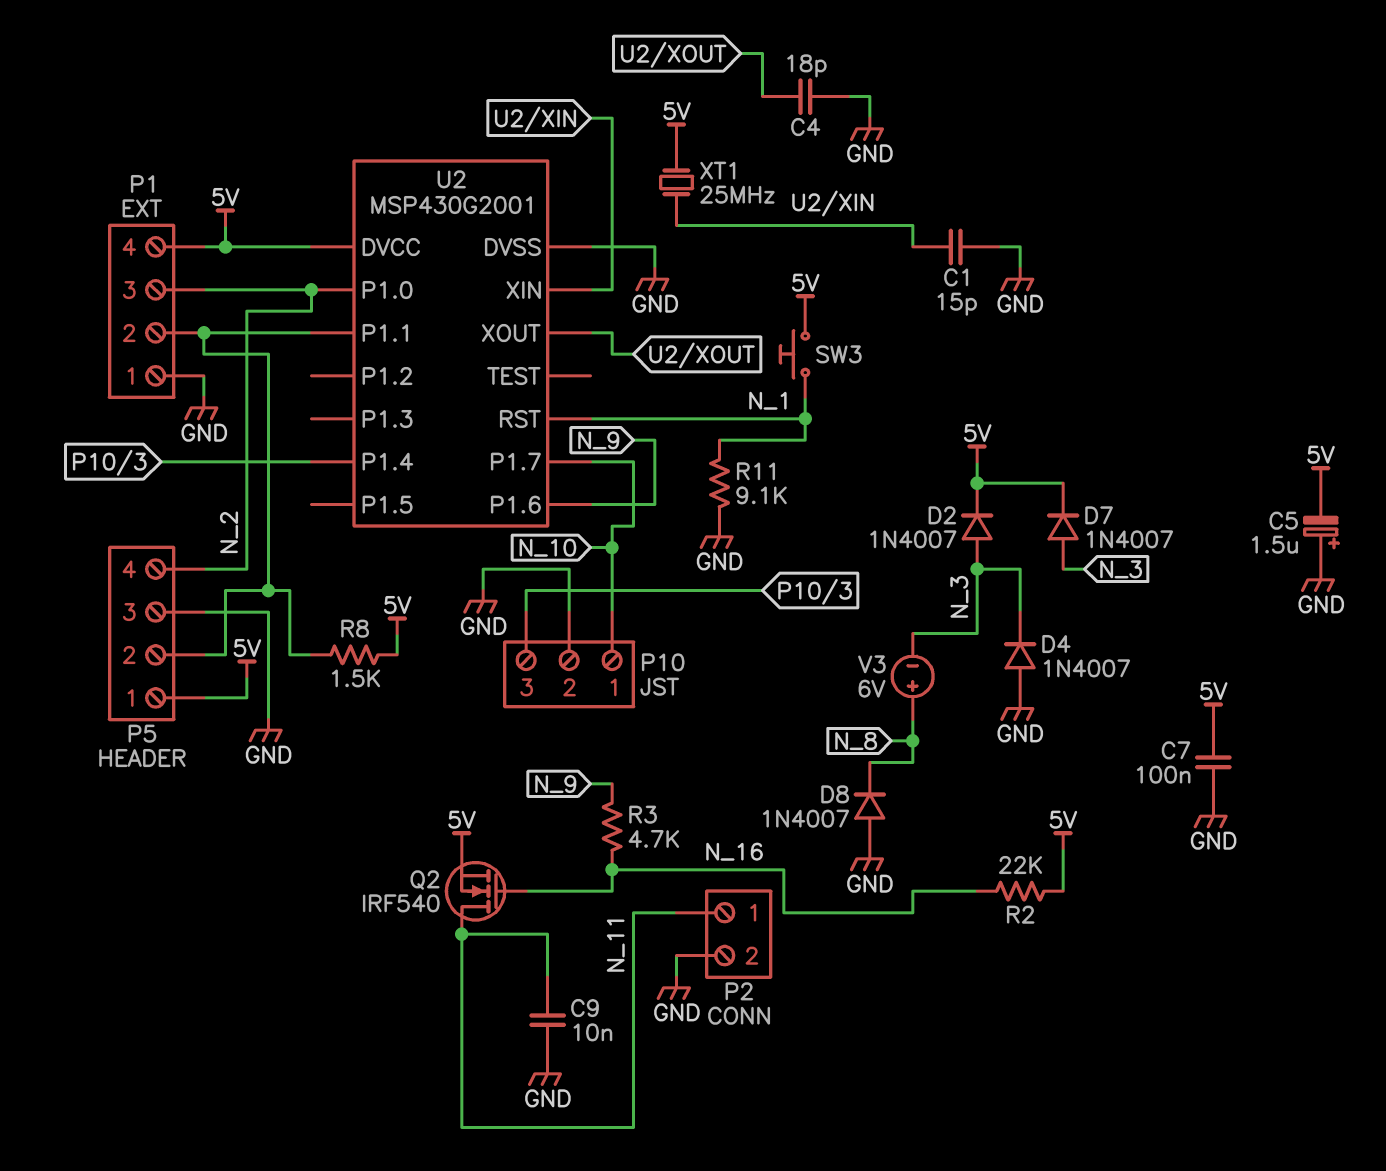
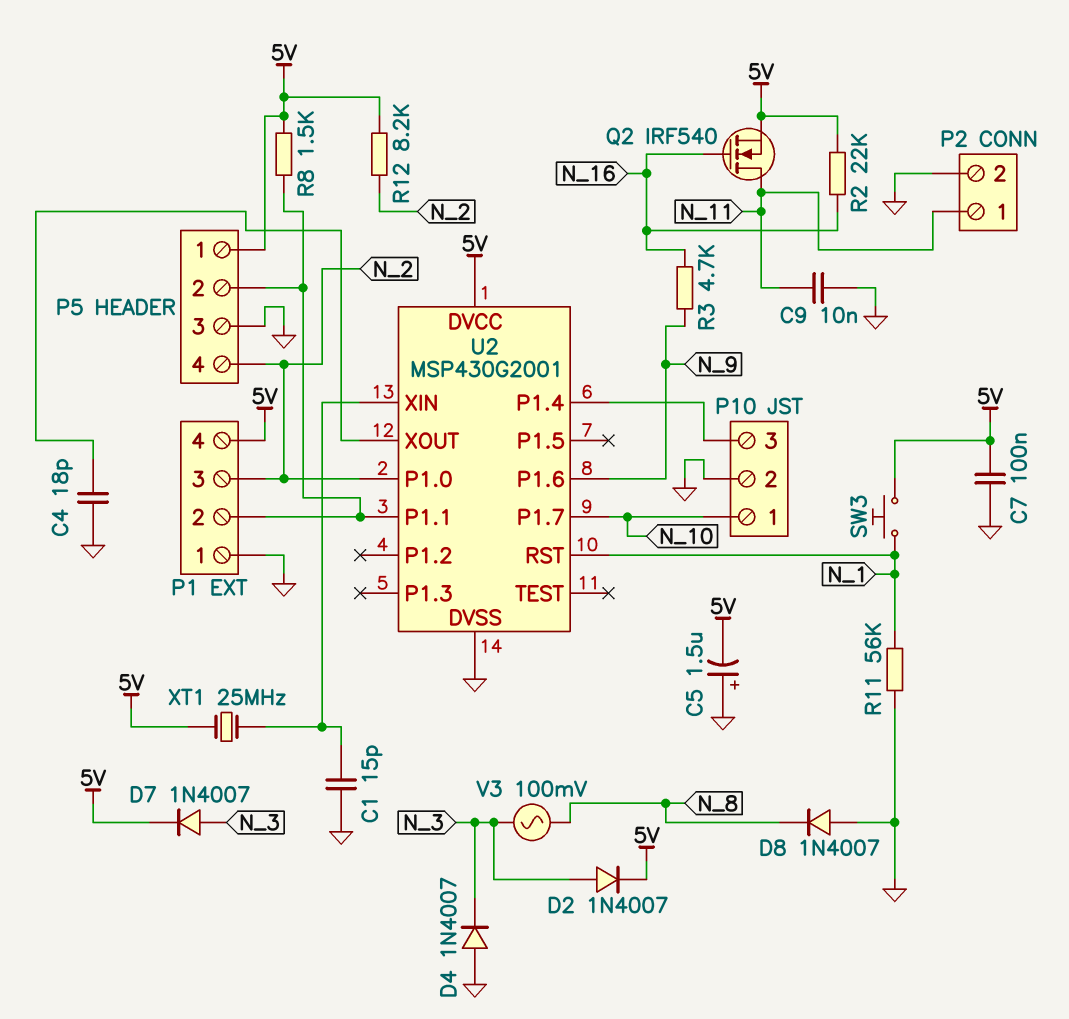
R11: 9.1k (GND, N_1) -> 56k (GND, N_1)
R12: none -> 8.2k (5V, N_2)
V3: 6V (plus N_8, minus N_3) -> AC 100mV (N_3, N_8)

